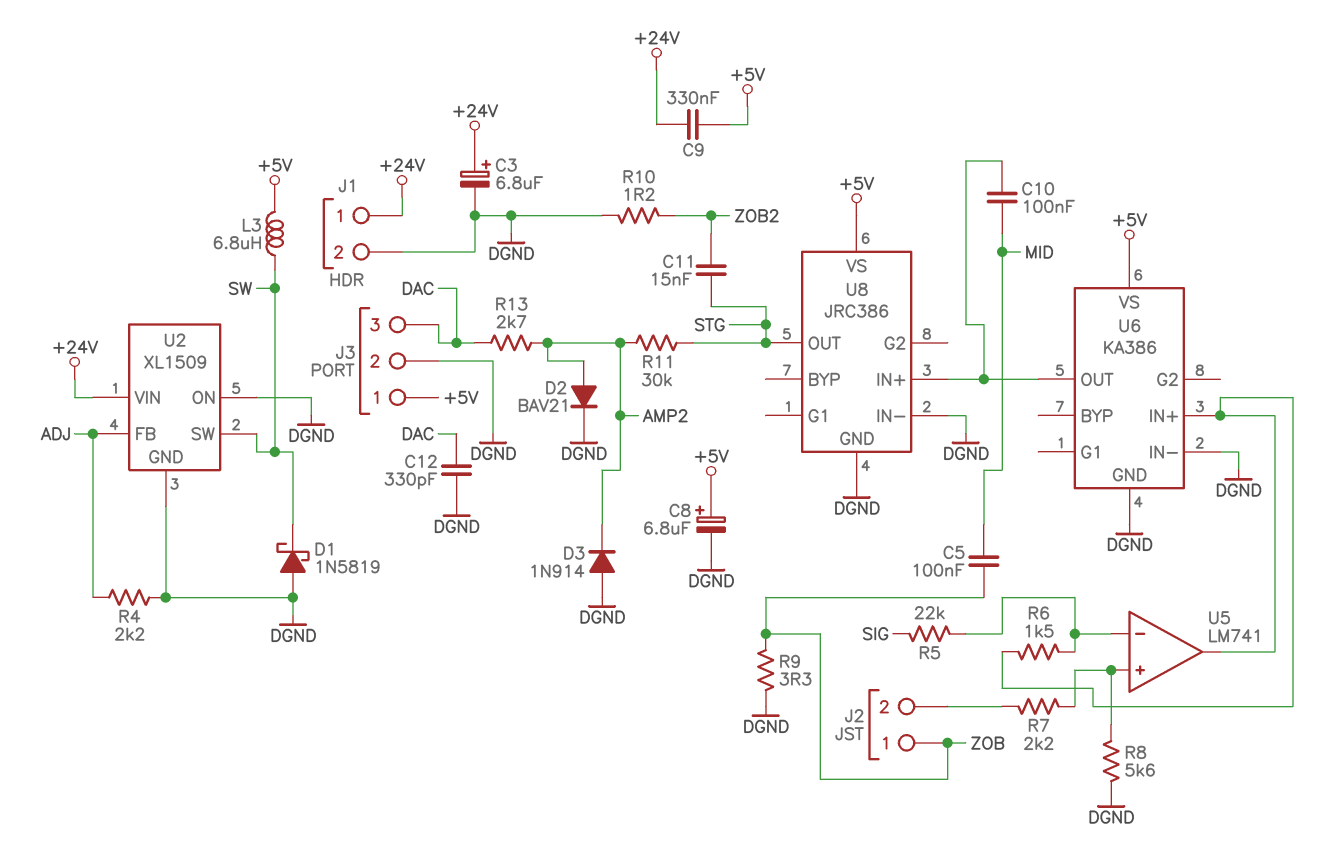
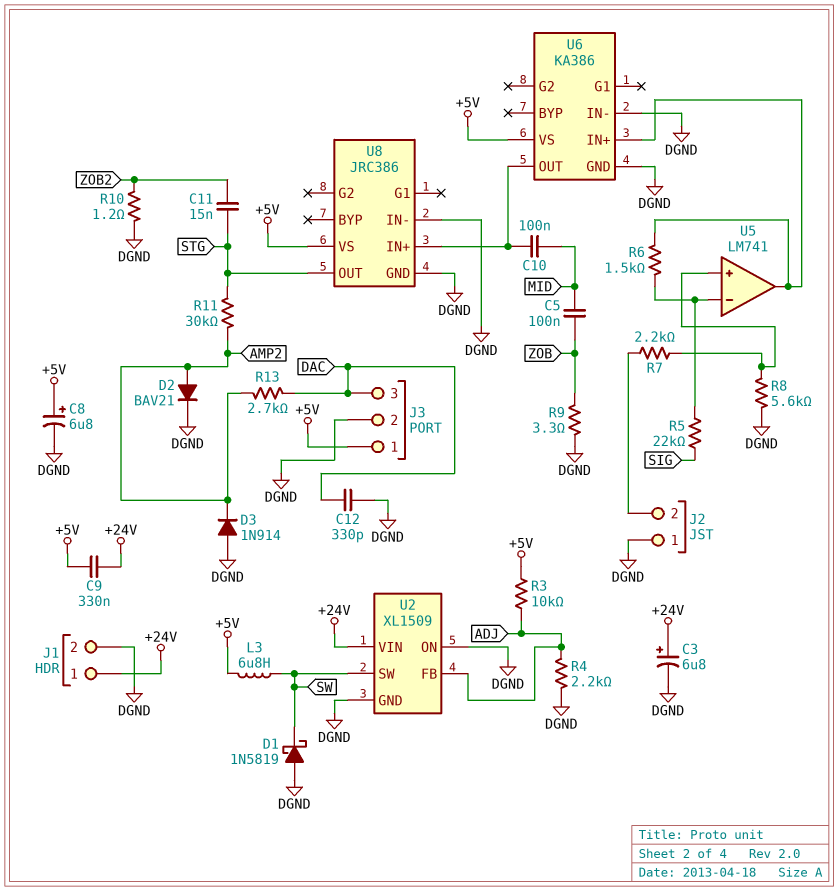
J2 pin 1: ZOB -> DGND
R3: none -> 10k (+5V, ADJ)

